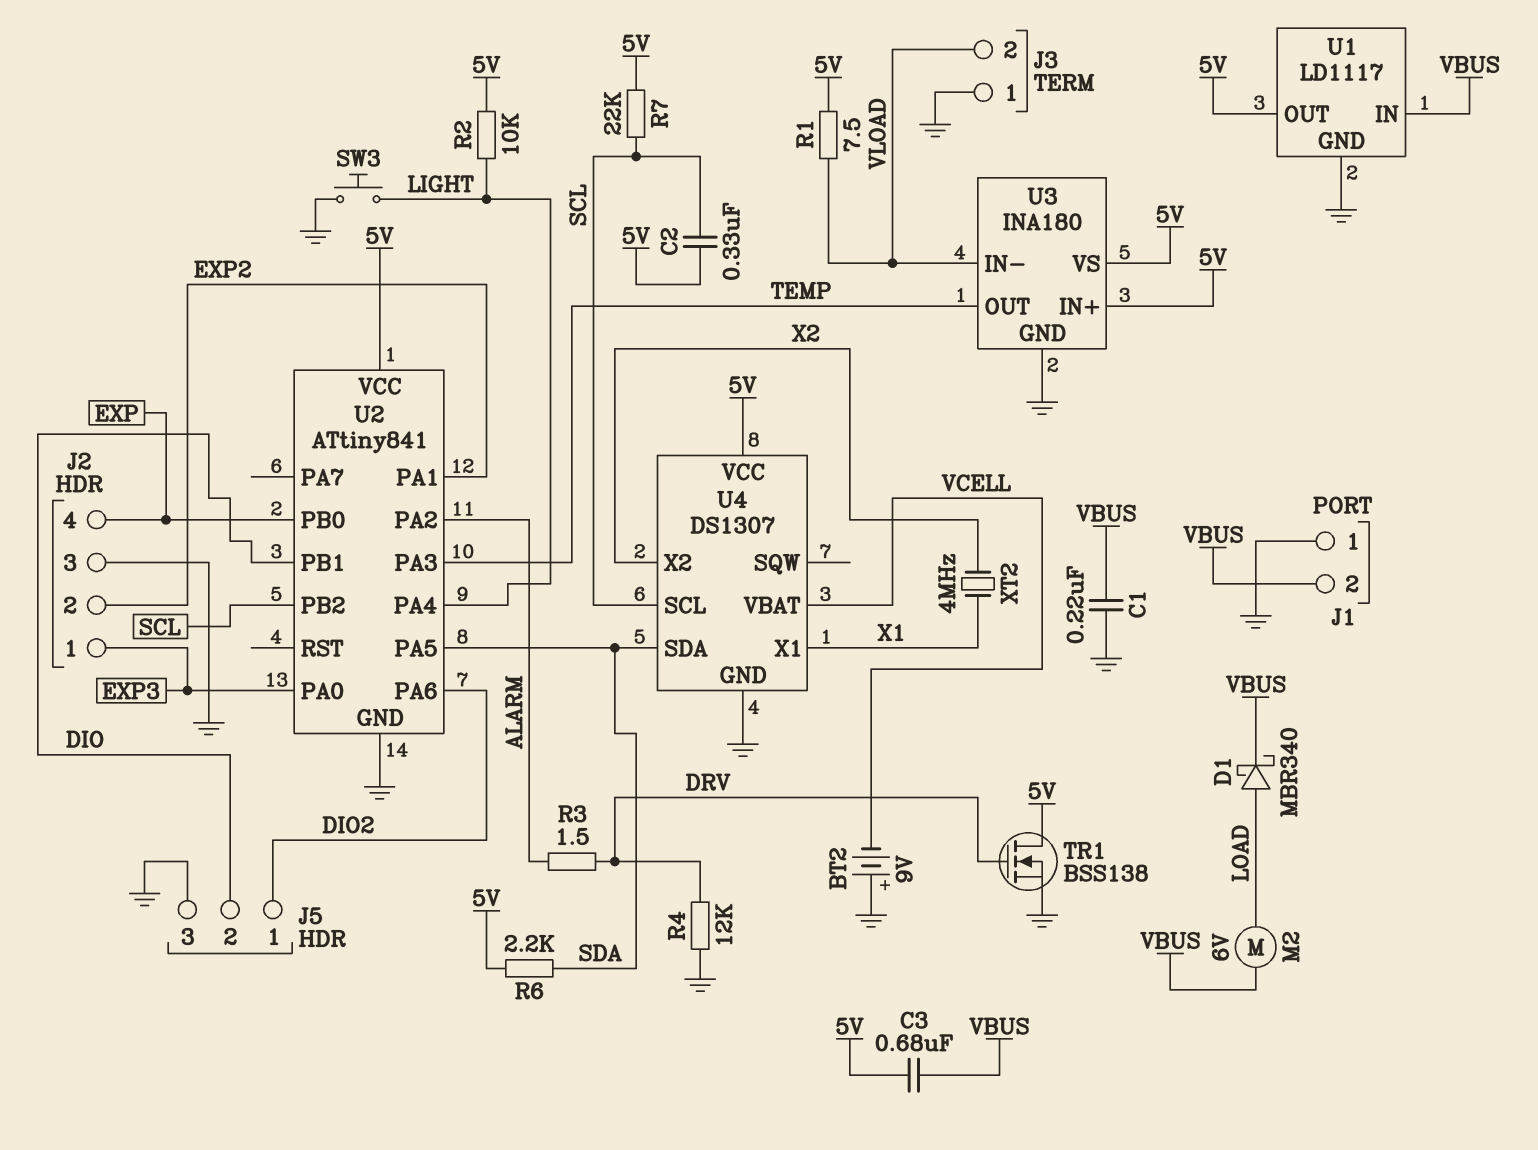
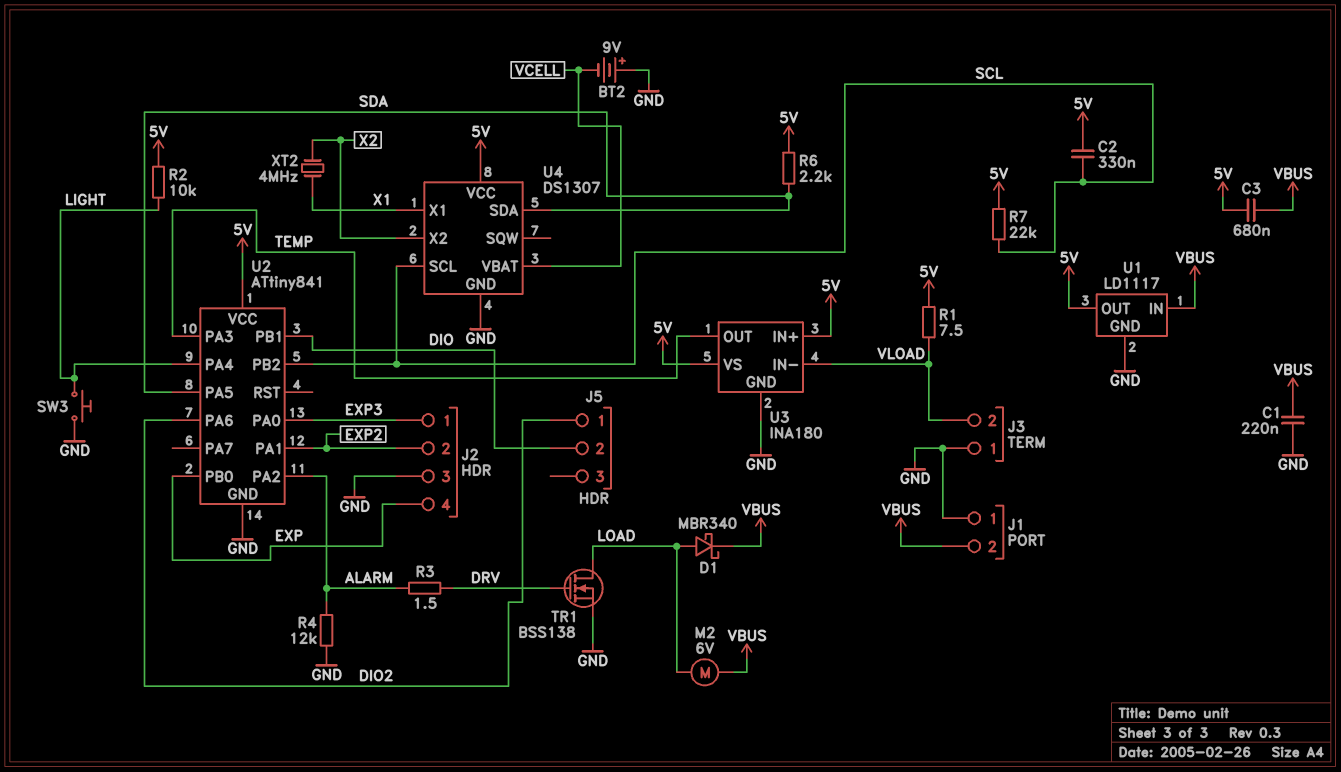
J5 pin 3: GND -> none
R4: 12k (DRV, GND) -> 12k (ALARM, GND)
TR1: NMOS BSS138 (G DRV, D 5V, S GND) -> NMOS BSS138 (G DRV, D LOAD, S GND)

